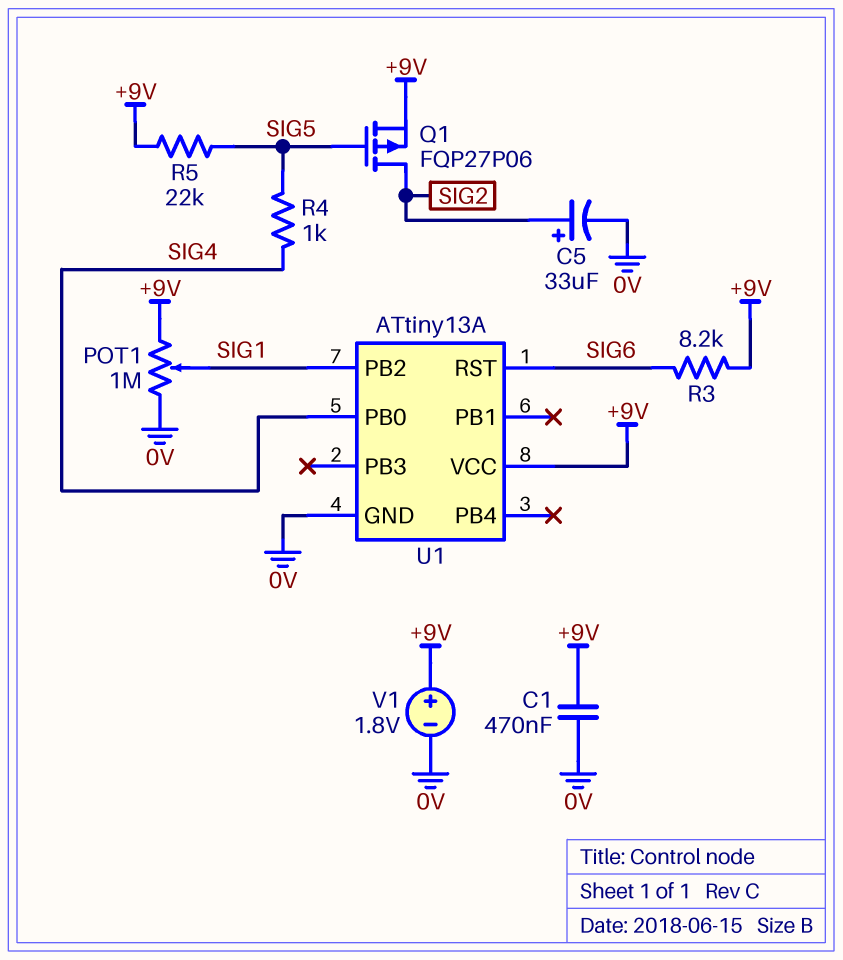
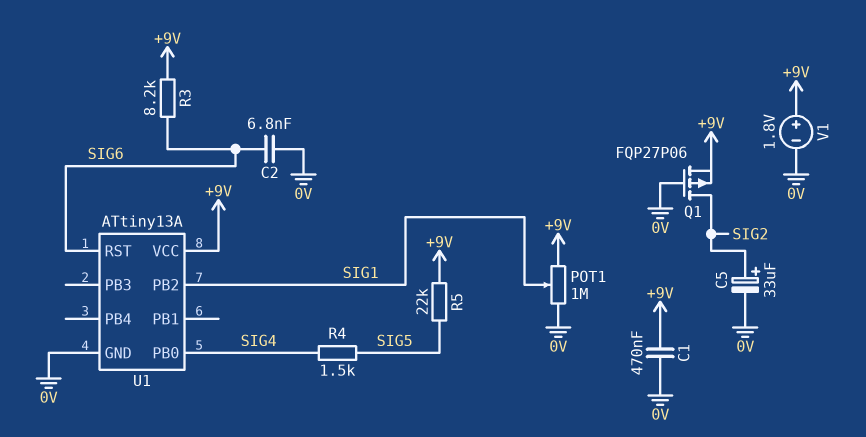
C2: none -> 6.8nF (0V, SIG6)
Q1: PMOS FQP27P06 (G SIG5, D SIG2, S +9V) -> PMOS FQP27P06 (G 0V, D SIG2, S +9V)
R4: 1k (SIG4, SIG5) -> 1.5k (SIG4, SIG5)

